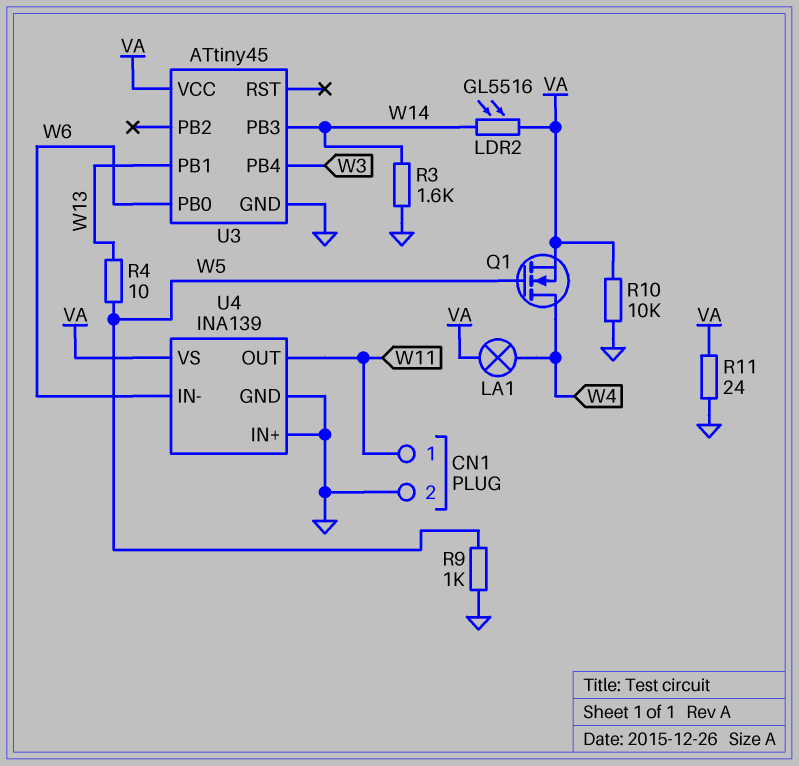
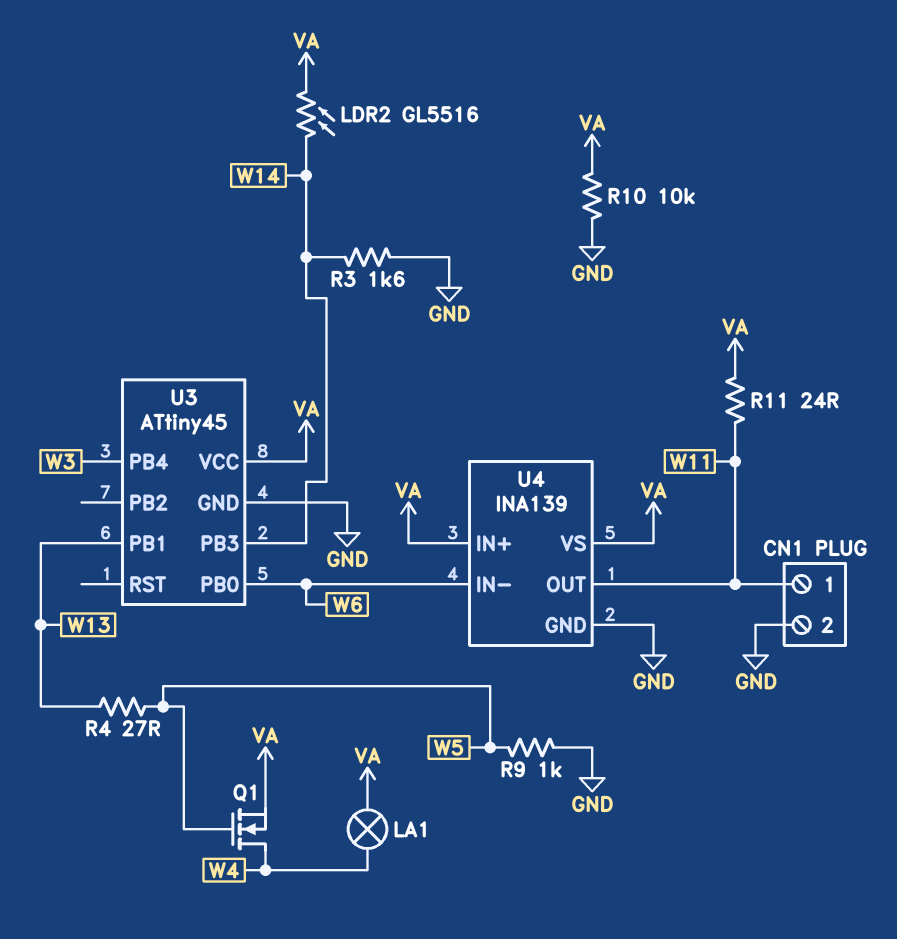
R4: 10 (W5, W13) -> 27 (W5, W13)
R11: 24 (GND, VA) -> 24 (VA, W11)
U4 pin IN+: GND -> VA

